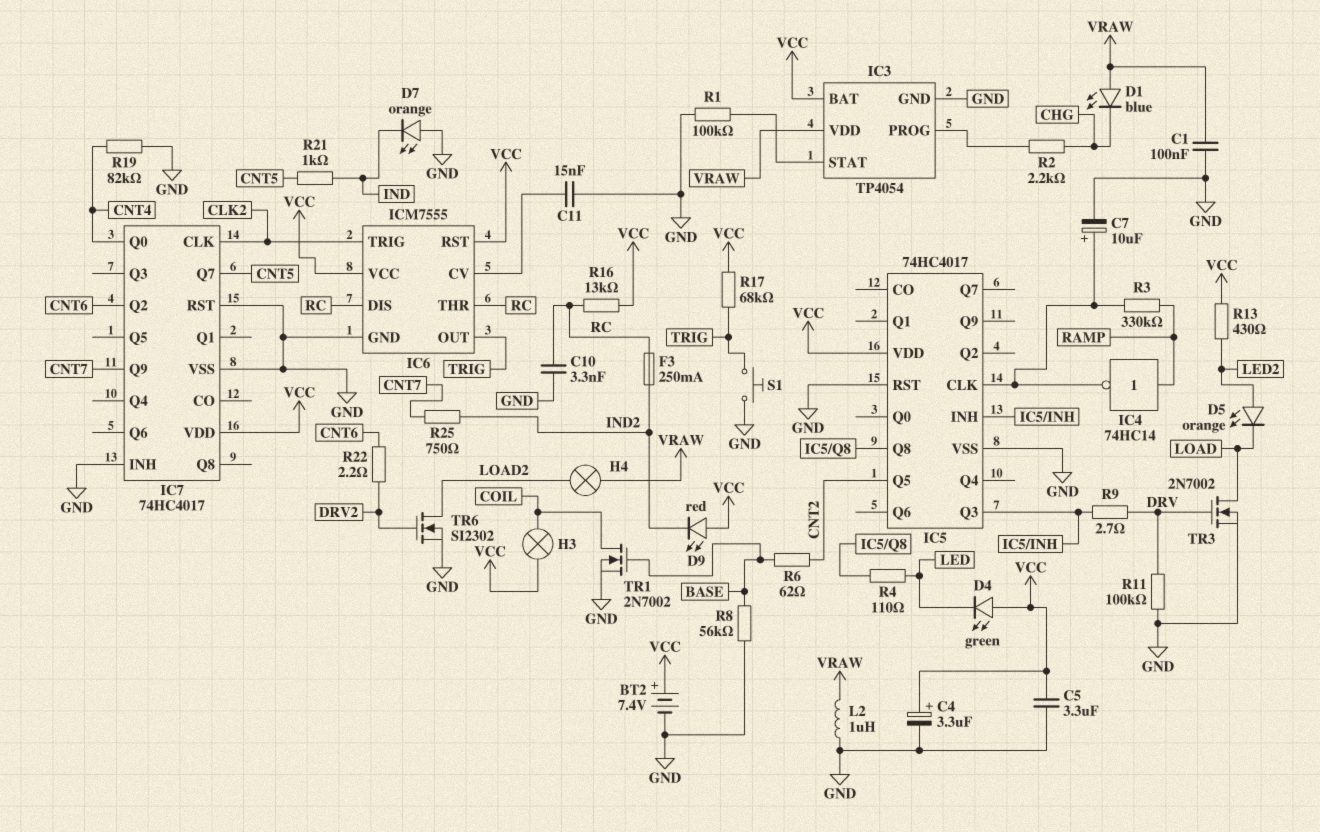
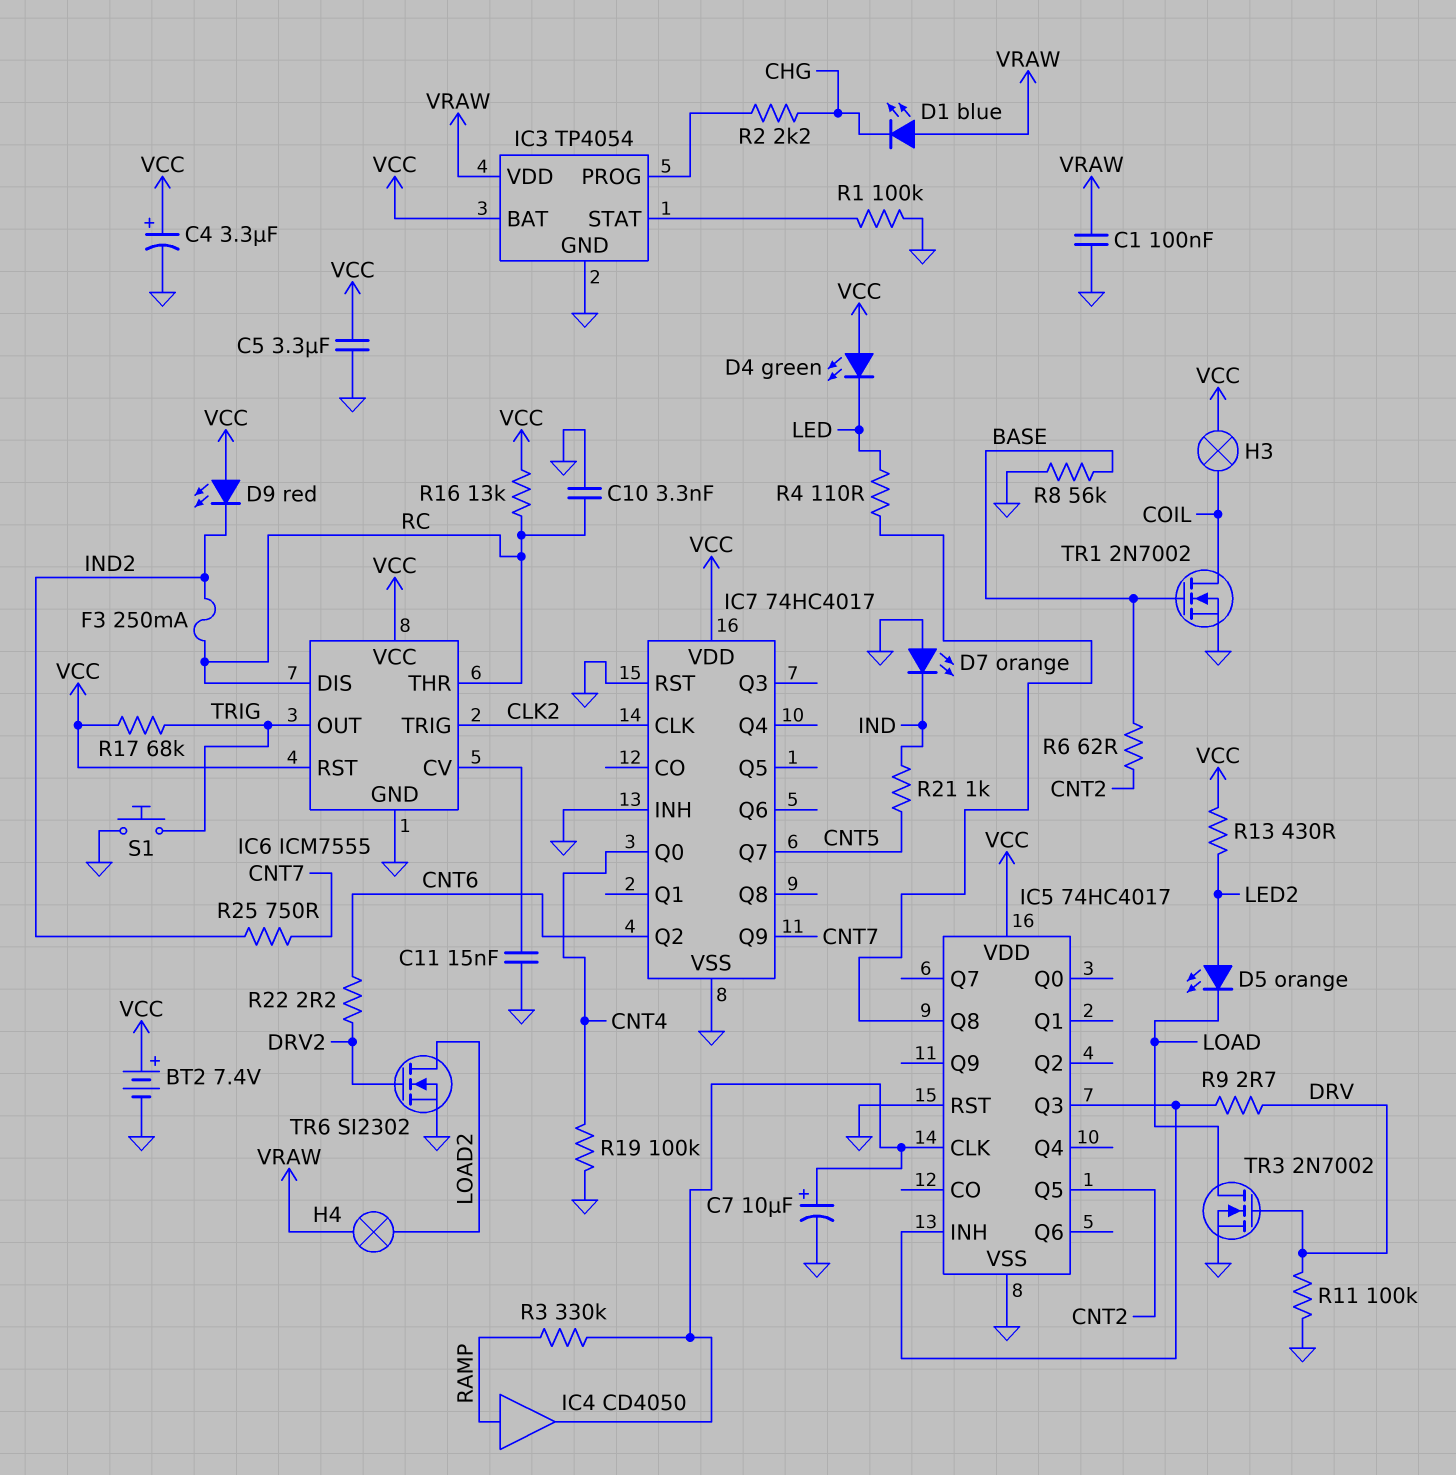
IC4: NOT 74HC14 (in RAMP, out IC5/CLK) -> buffer CD4050 (in RAMP, out IC5/CLK)
L2: 1uH (GND, VRAW) -> none
R19: 82k (CNT4, GND) -> 100k (CNT4, GND)

